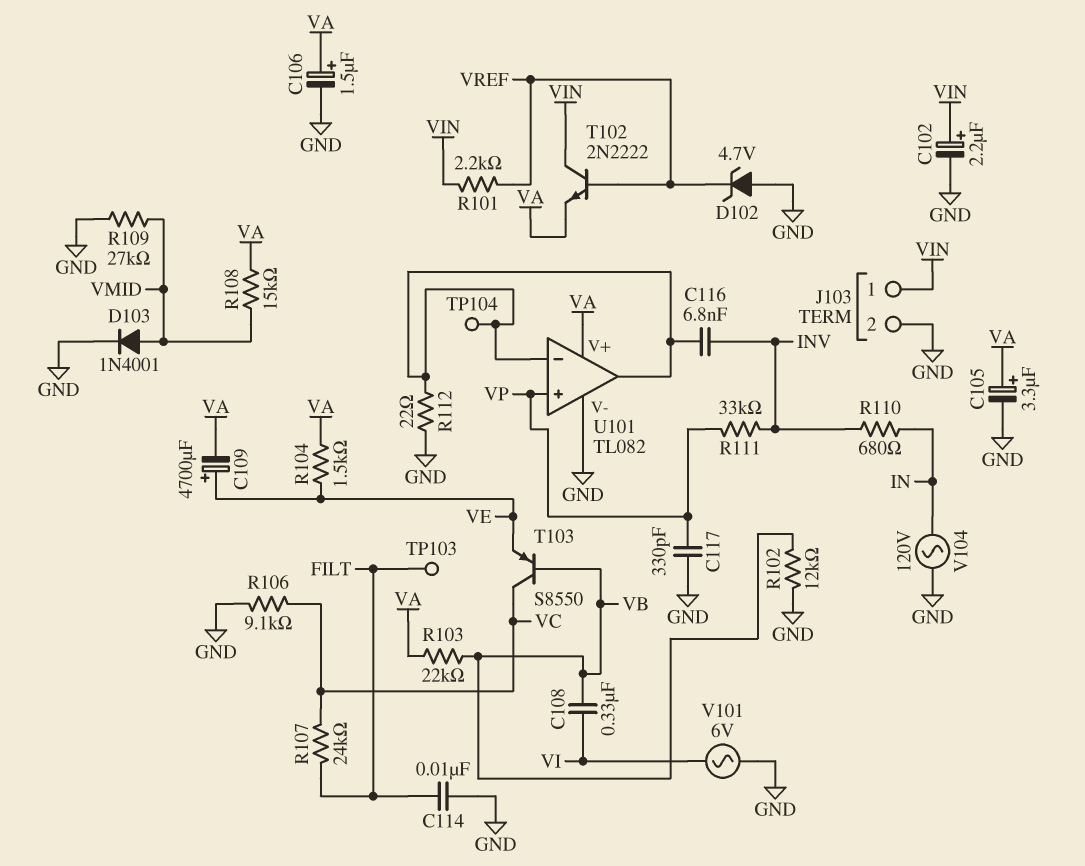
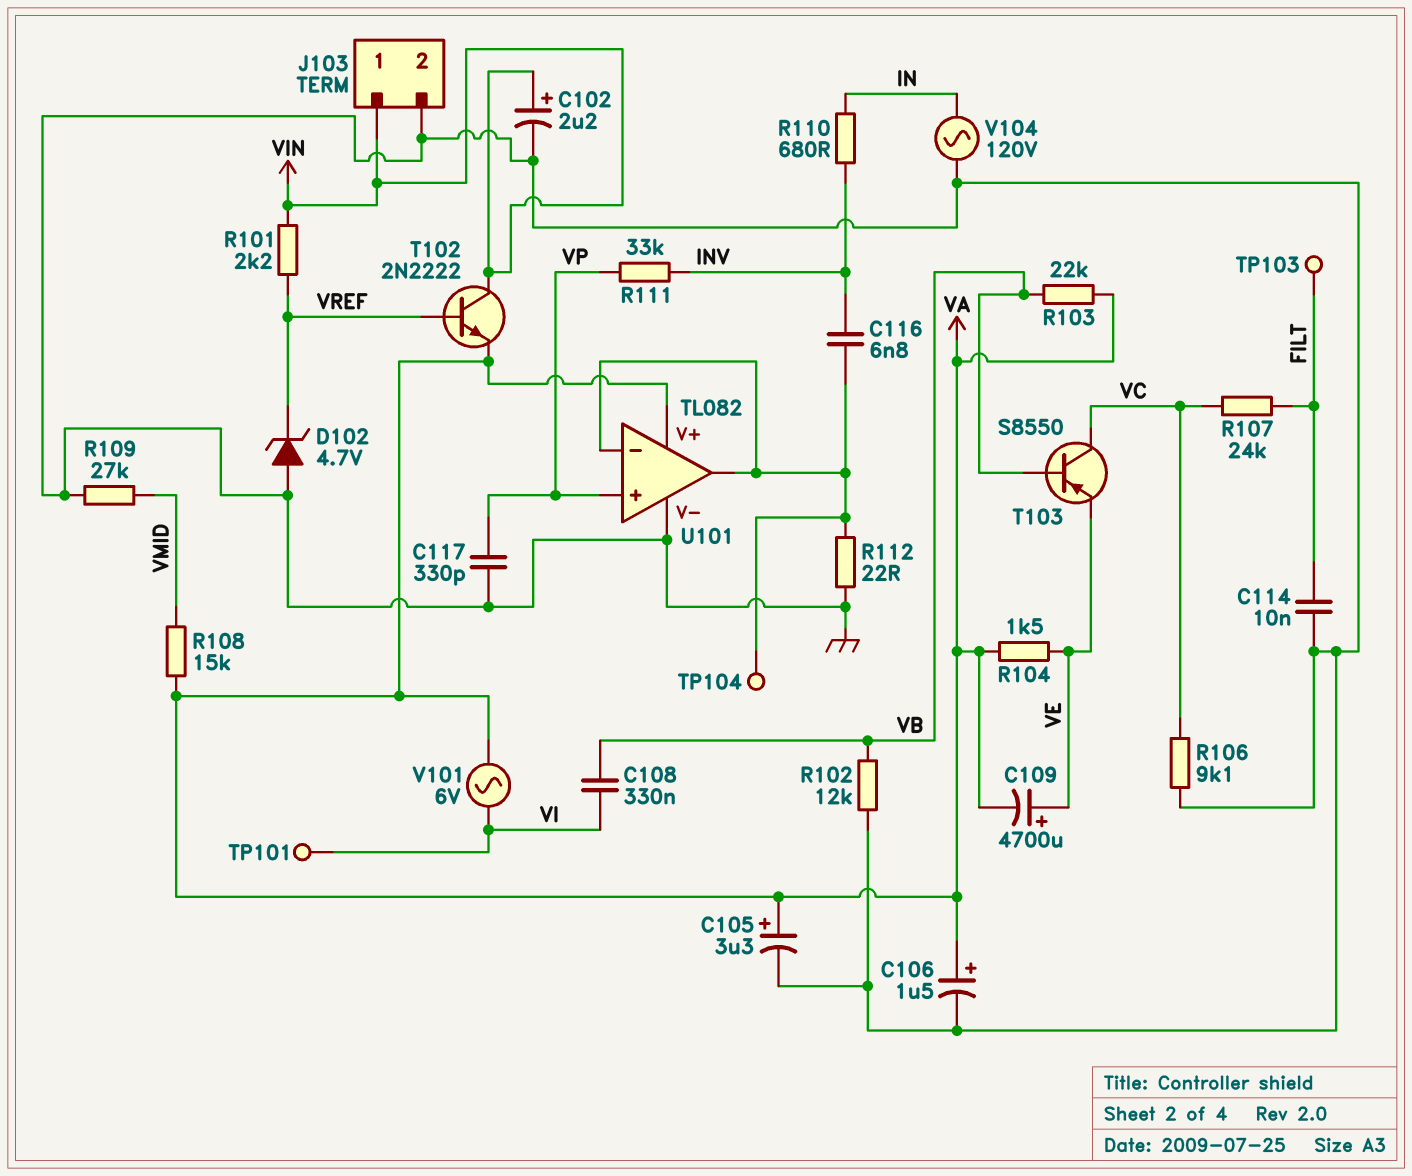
D103: diode 1N4001 (A VMID, K GND) -> none
TP101: none -> test point (VI)
V101: AC 6V (GND, VI) -> AC 6V (VA, VI)

